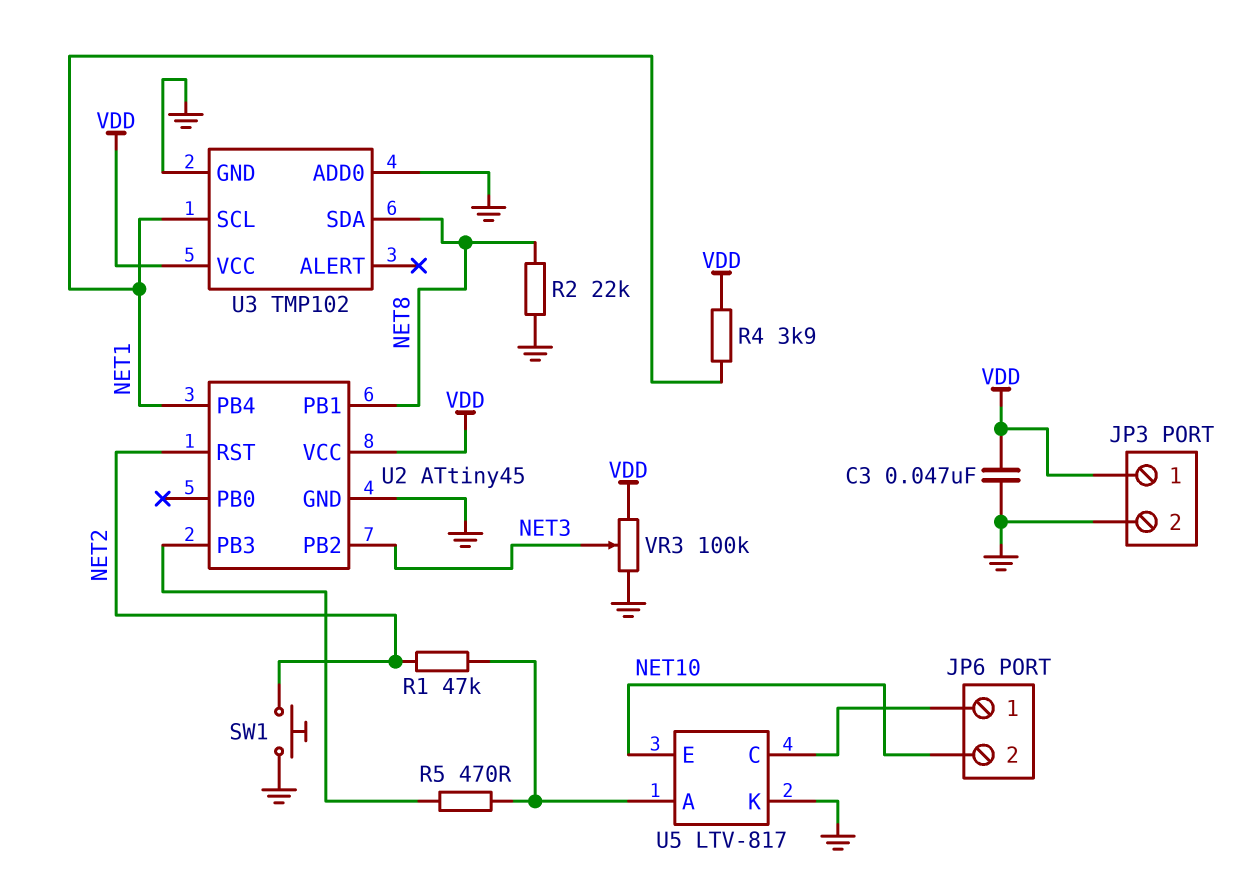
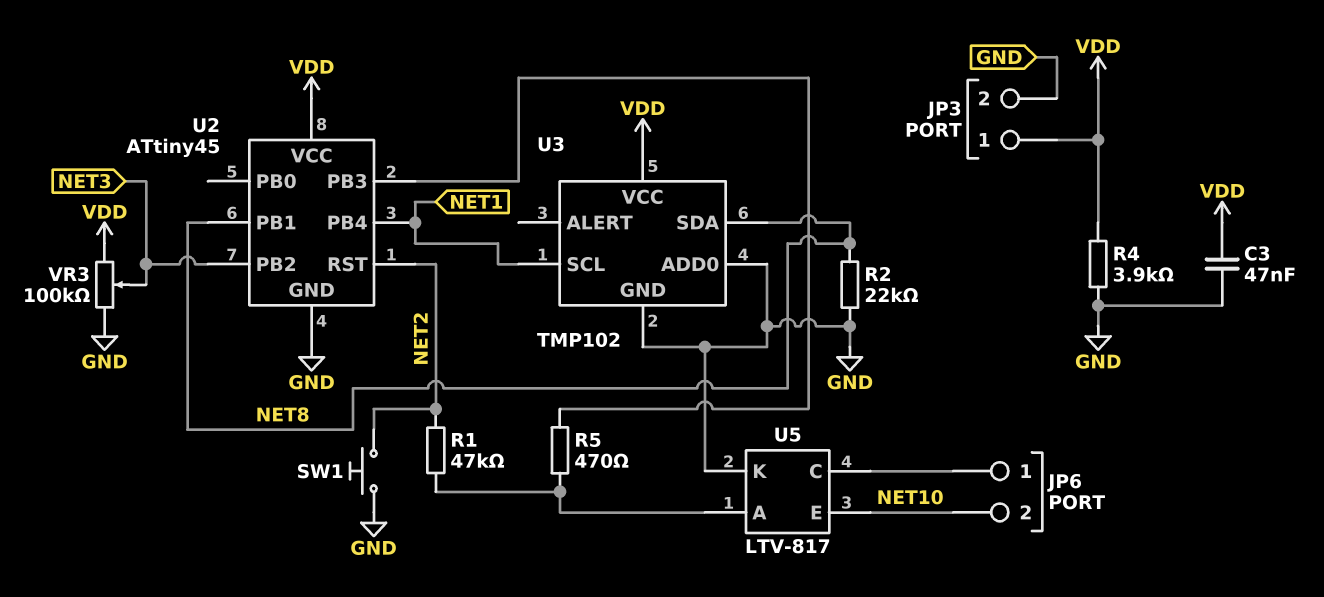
R4: 3.9k (NET1, VDD) -> 3.9k (GND, VDD)

